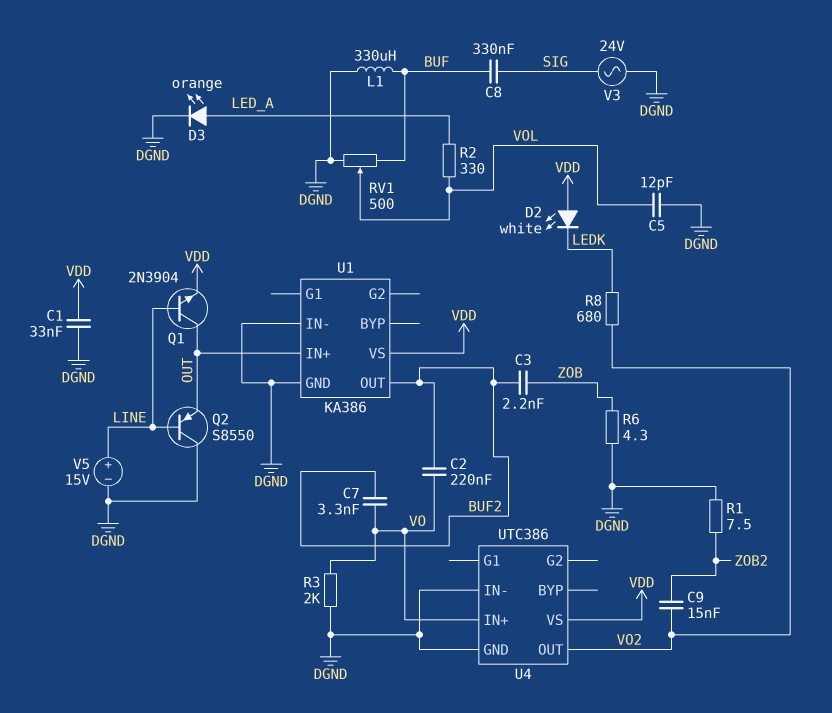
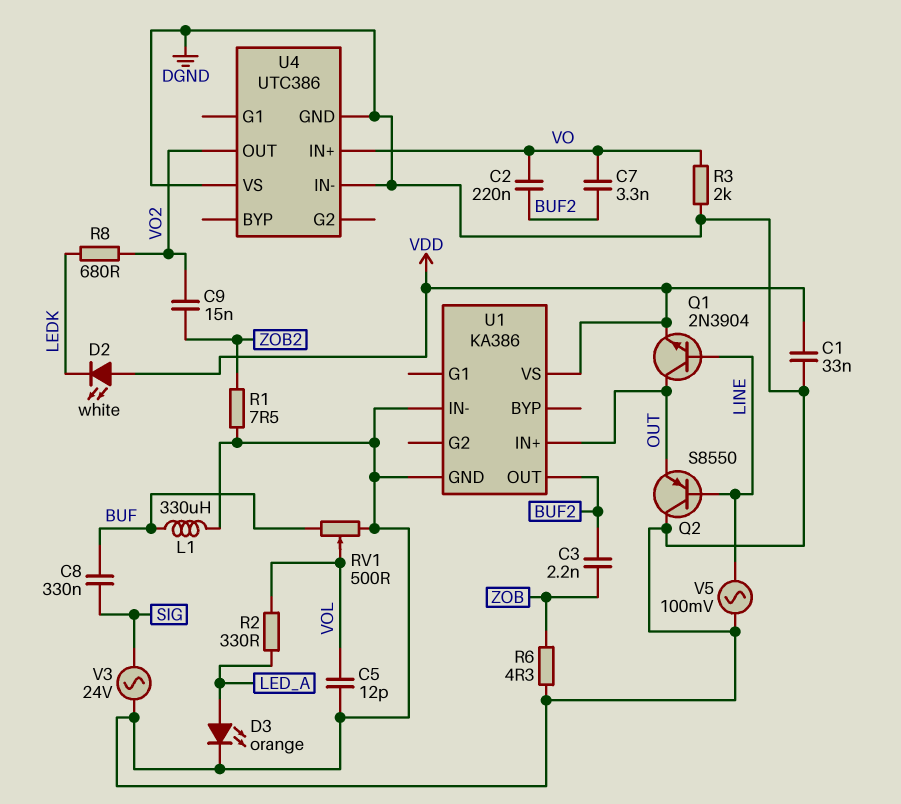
U4 pin VS: VDD -> DGND
V5: 15V (plus LINE, minus DGND) -> AC 100mV (DGND, LINE)

